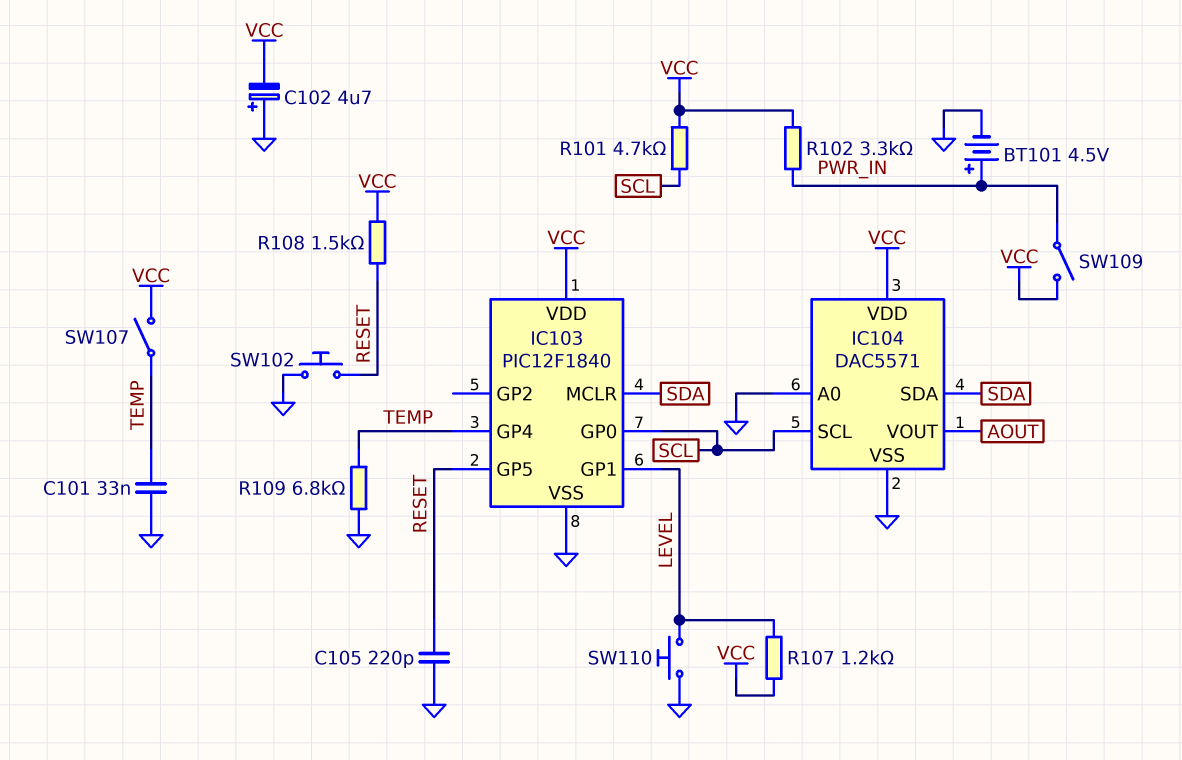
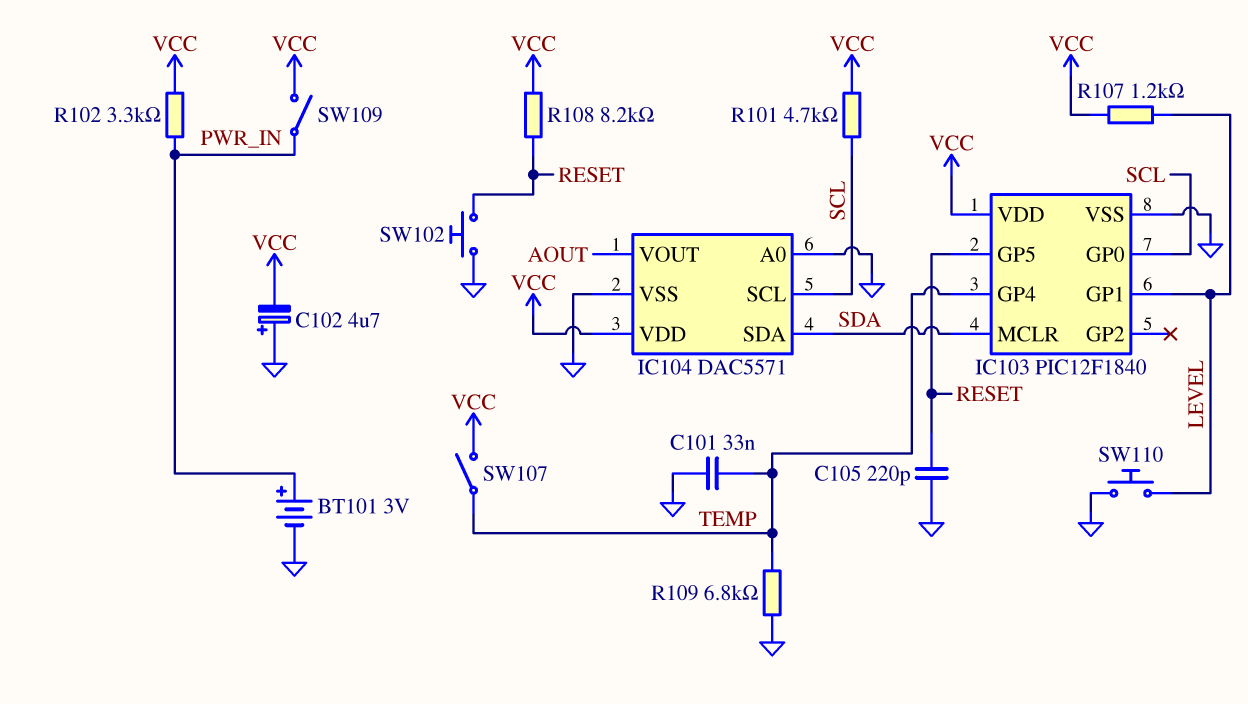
BT101: 4.5V (plus PWR_IN, minus GND) -> 3V (plus PWR_IN, minus GND)
R108: 1.5k (RESET, VCC) -> 8.2k (RESET, VCC)

